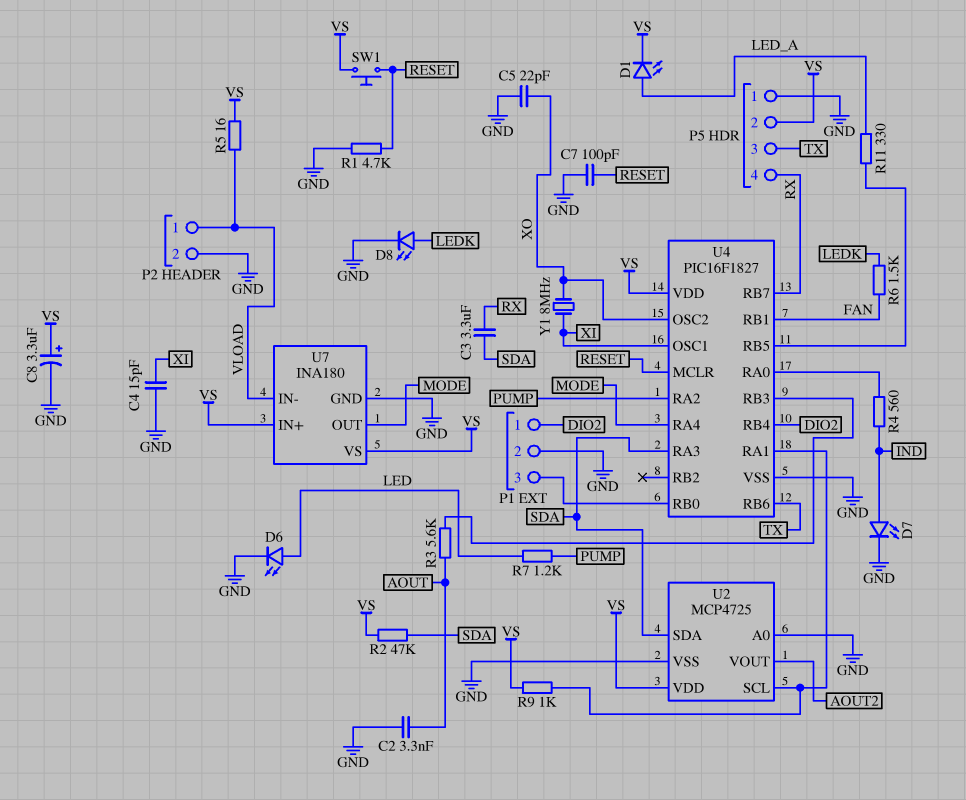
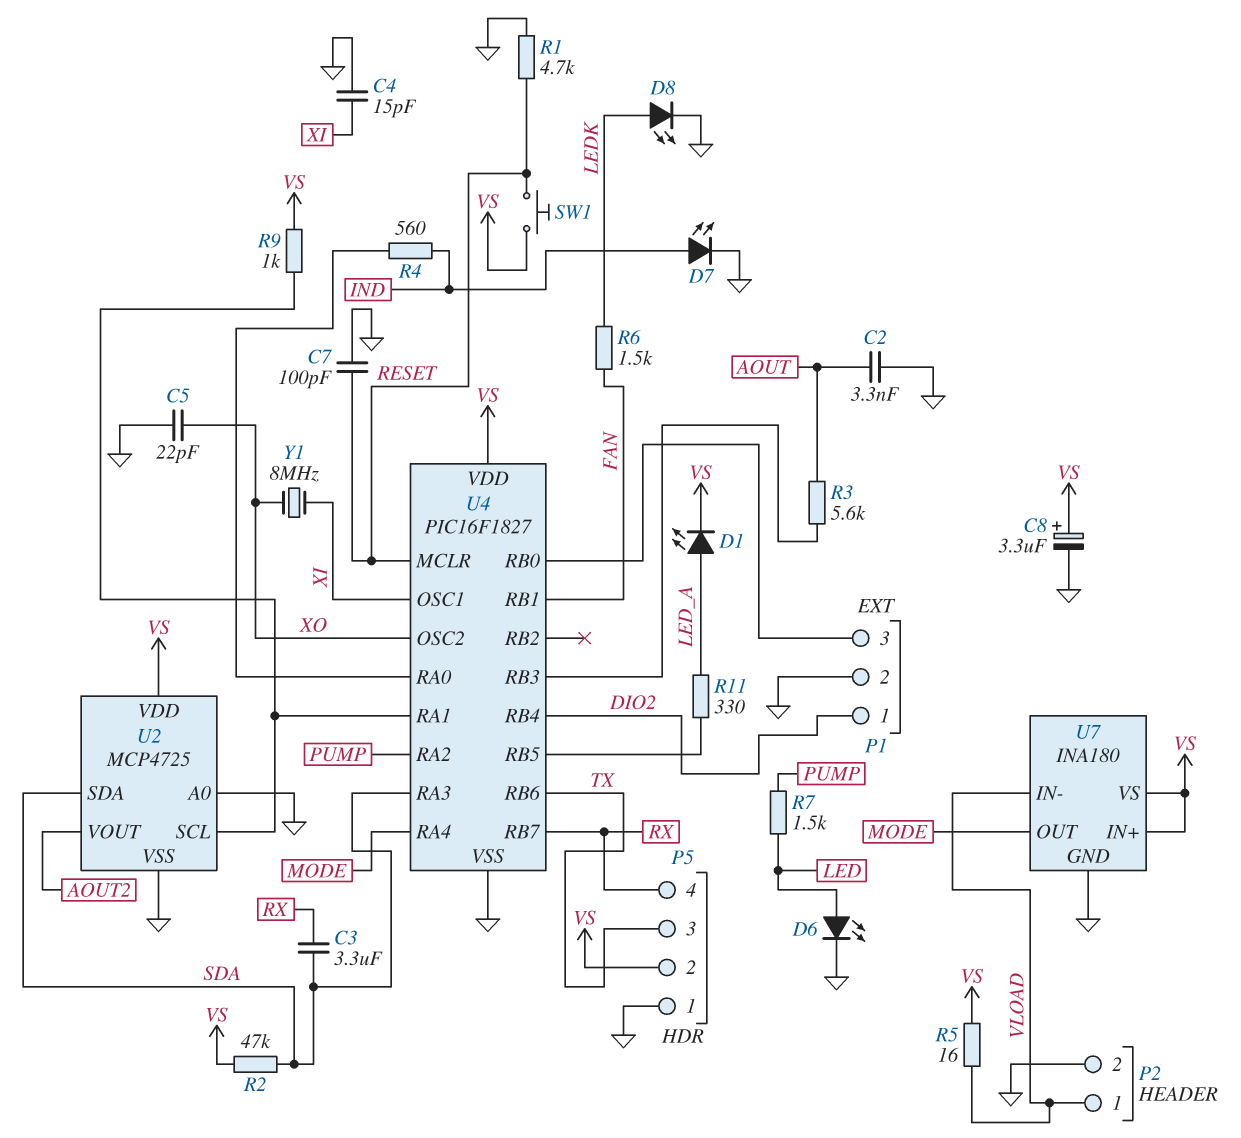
R7: 1.2k (LED, PUMP) -> 1.5k (LED, PUMP)

